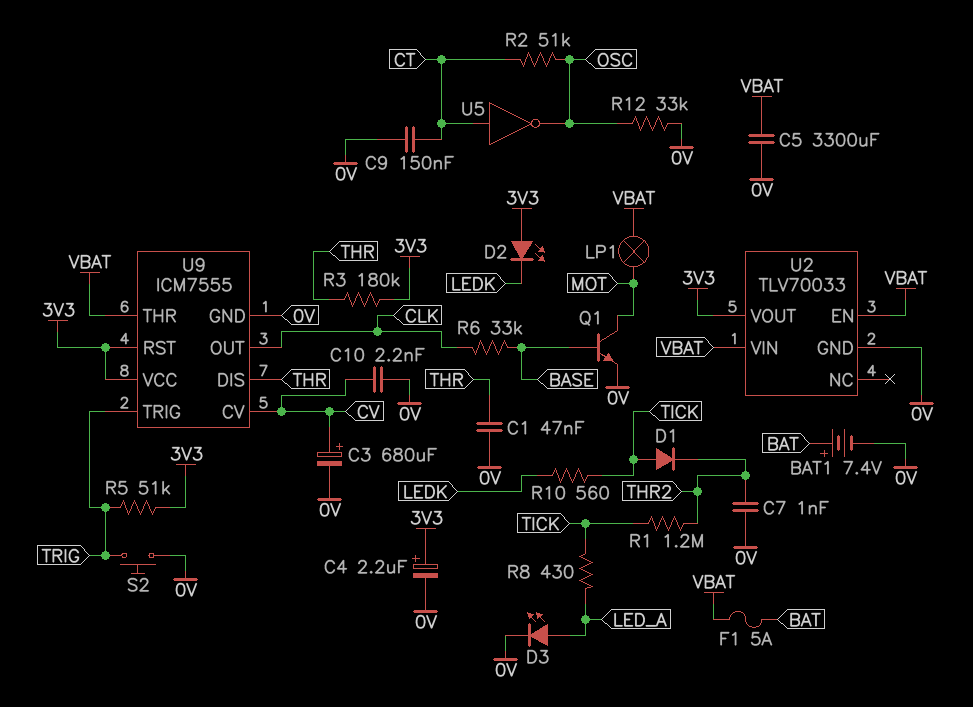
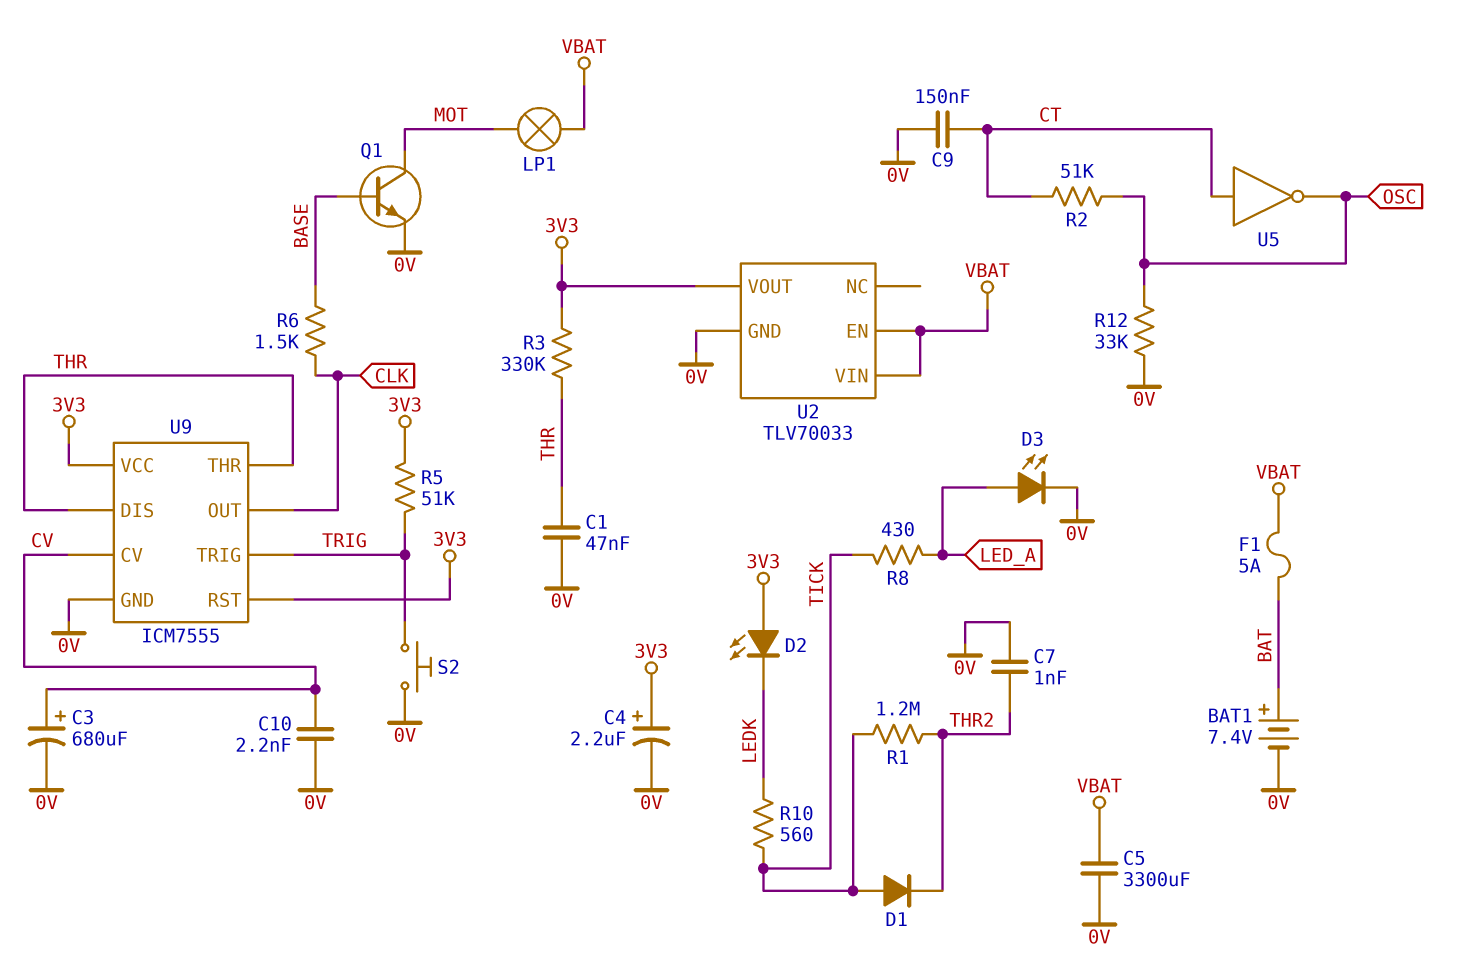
R3: 180k (3V3, THR) -> 330k (3V3, THR)
R6: 33k (BASE, CLK) -> 1.5k (BASE, CLK)
U9 pin THR: VBAT -> THR

